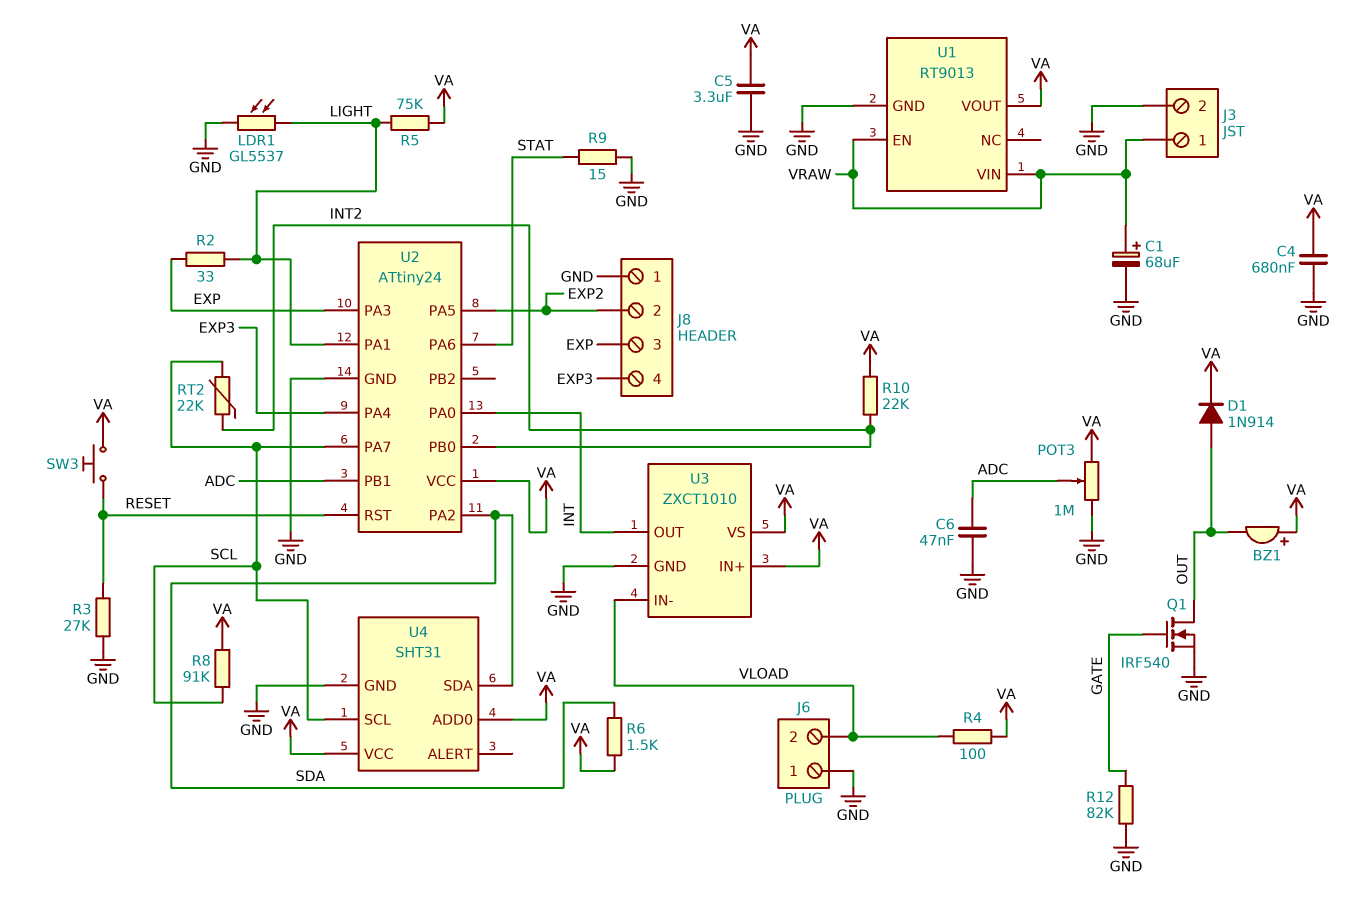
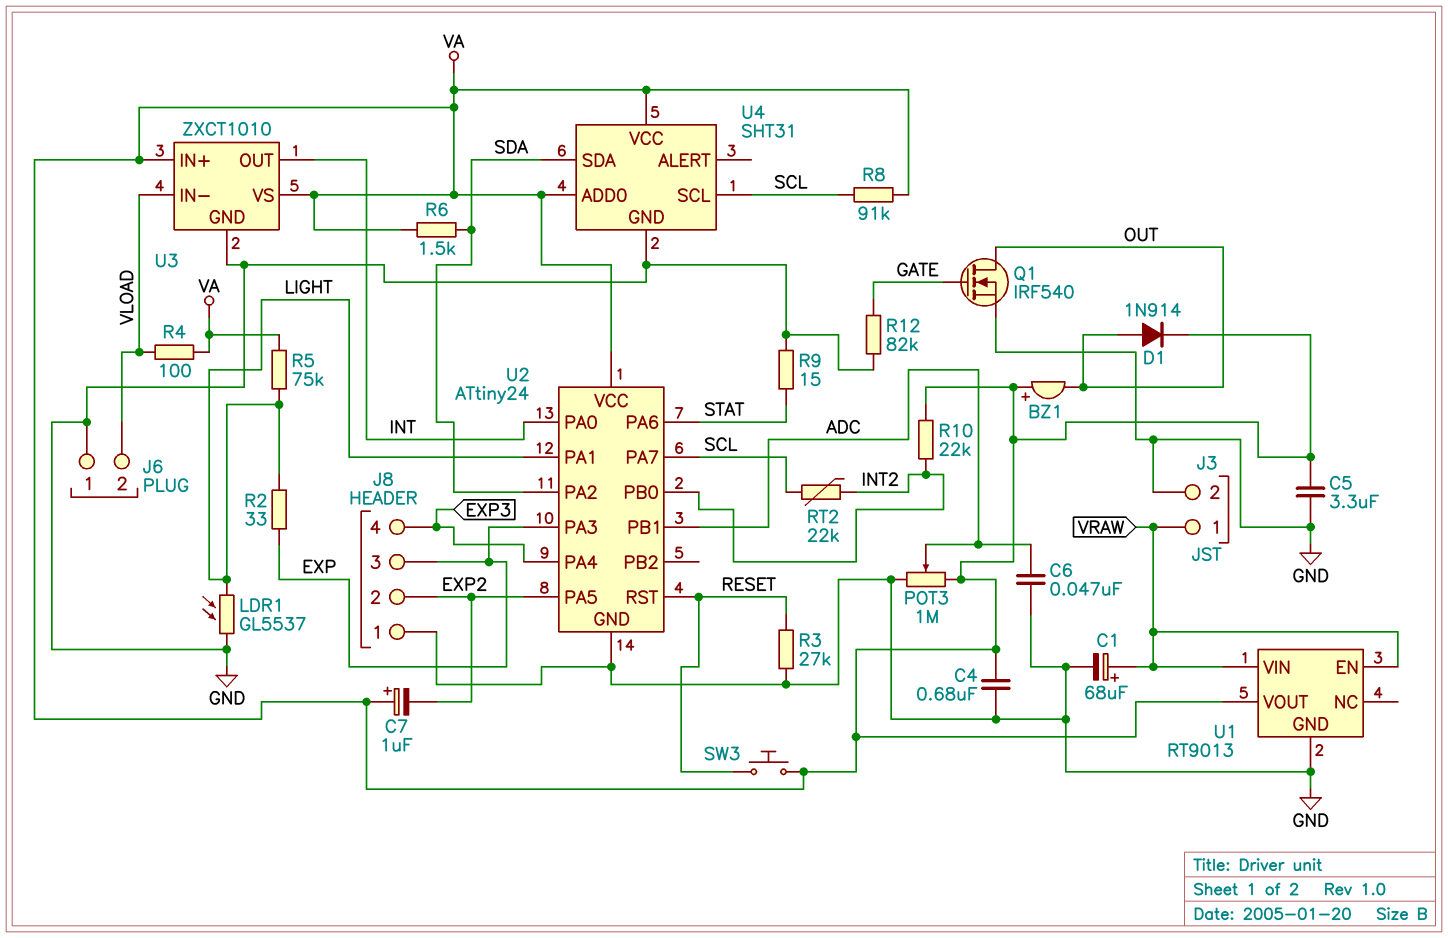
C7: none -> 1uF (plus VA, minus EXP2)

